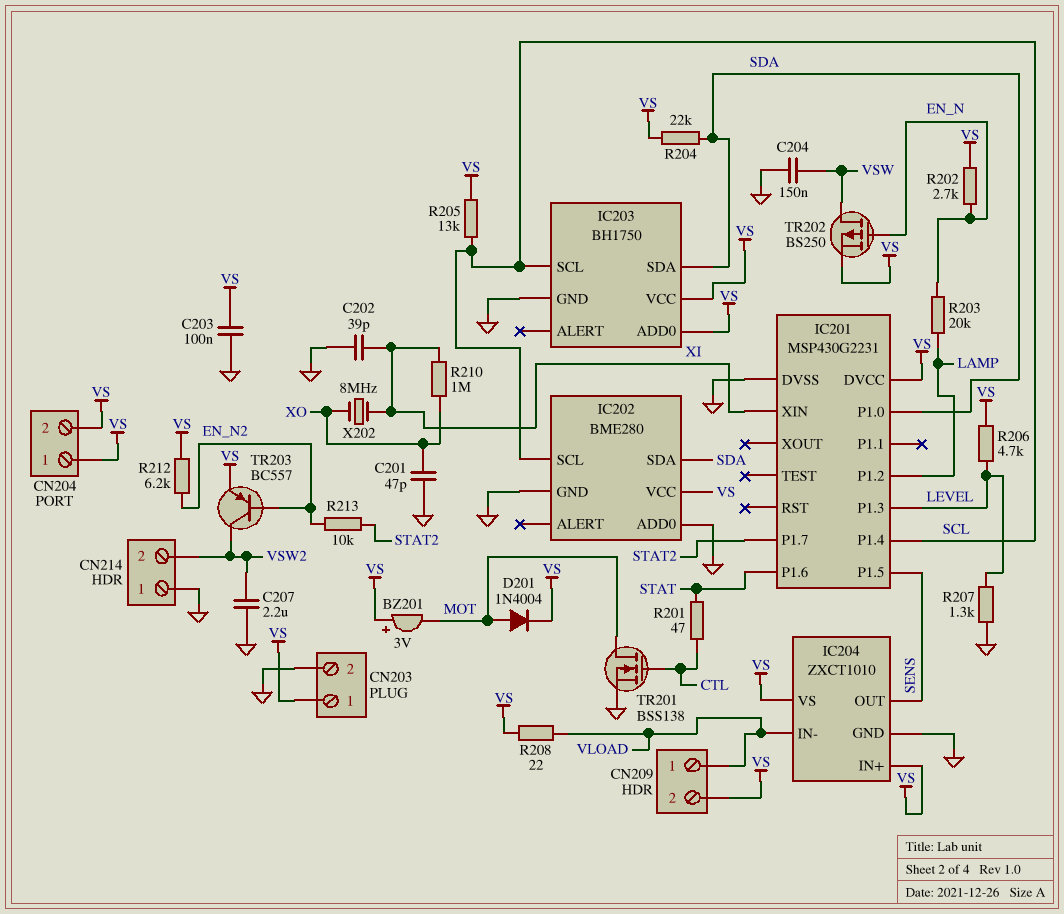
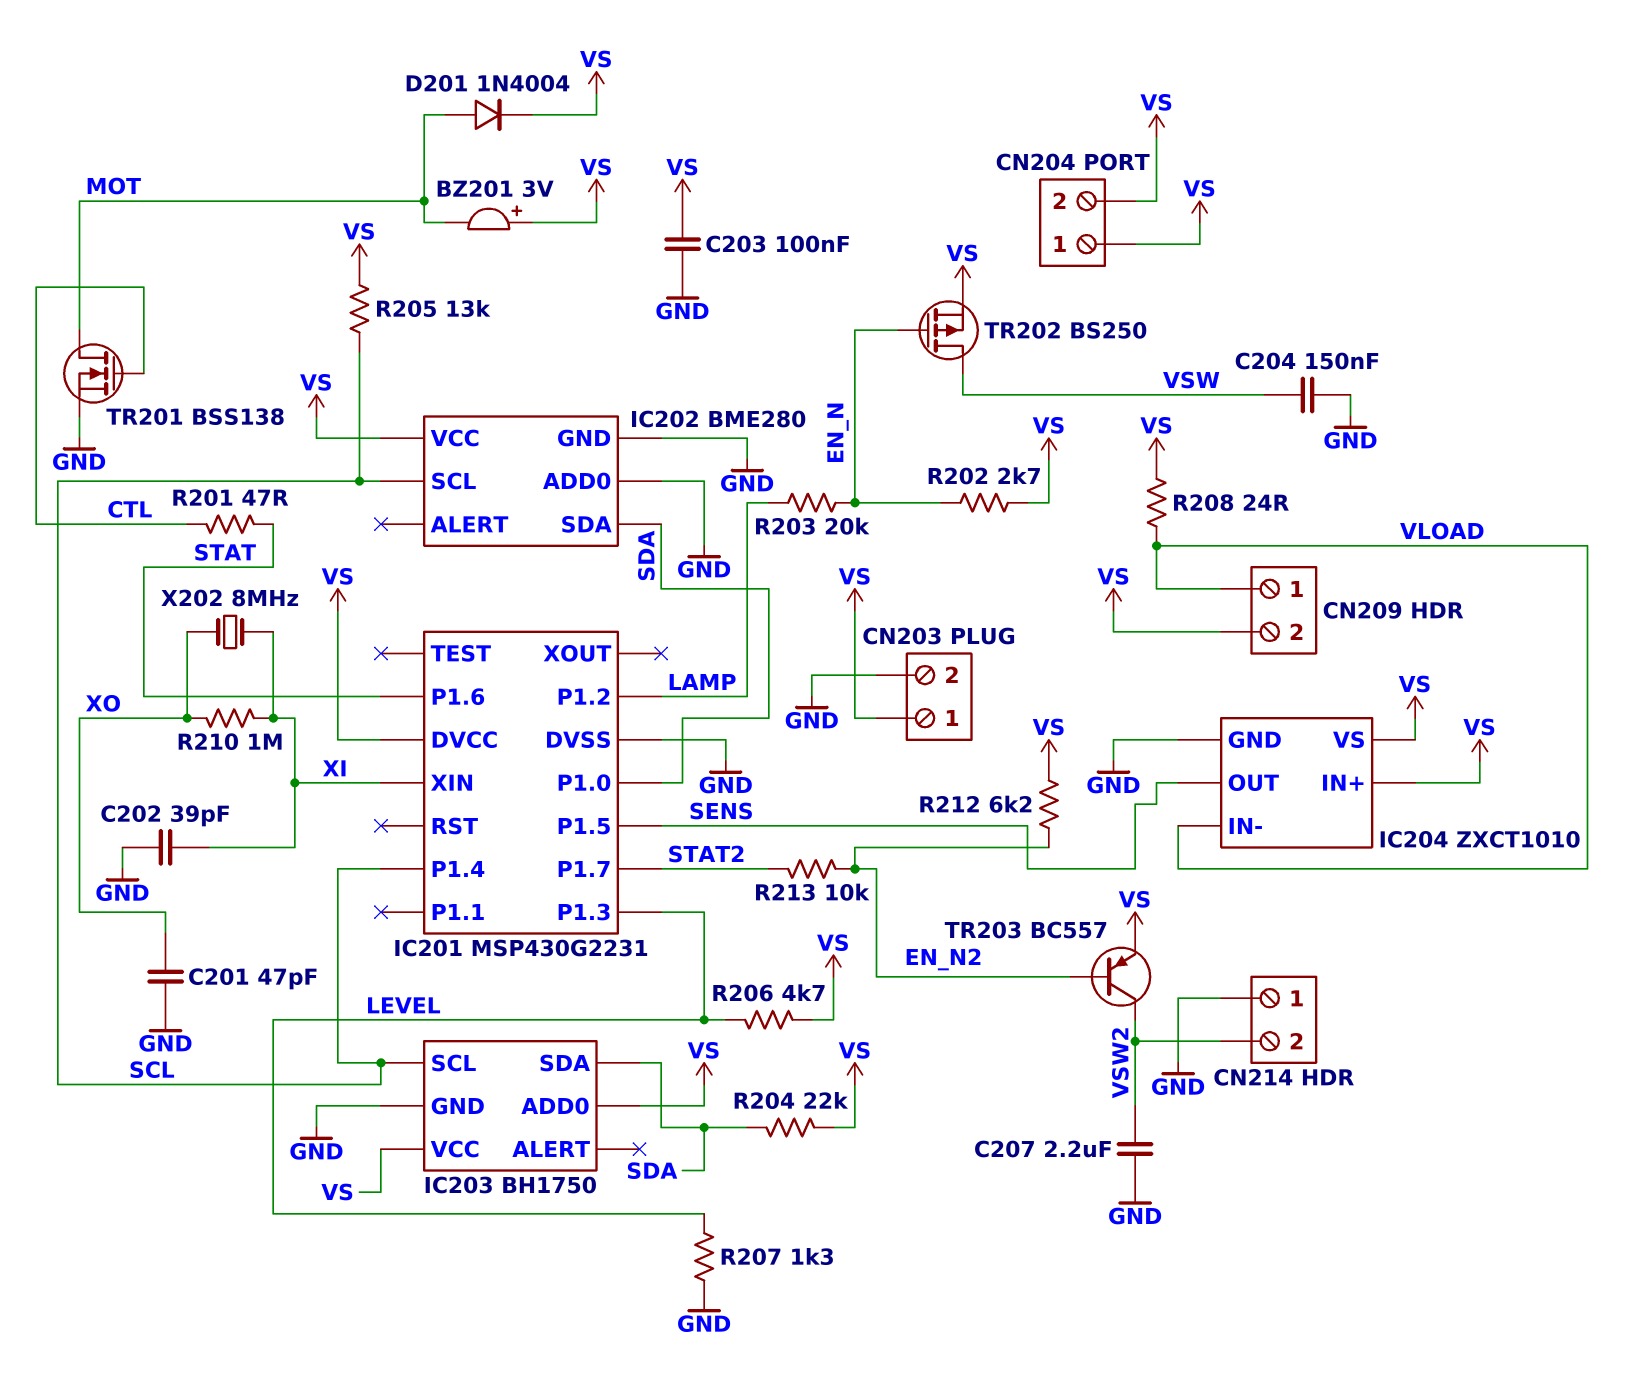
R208: 22 (VLOAD, VS) -> 24 (VLOAD, VS)

